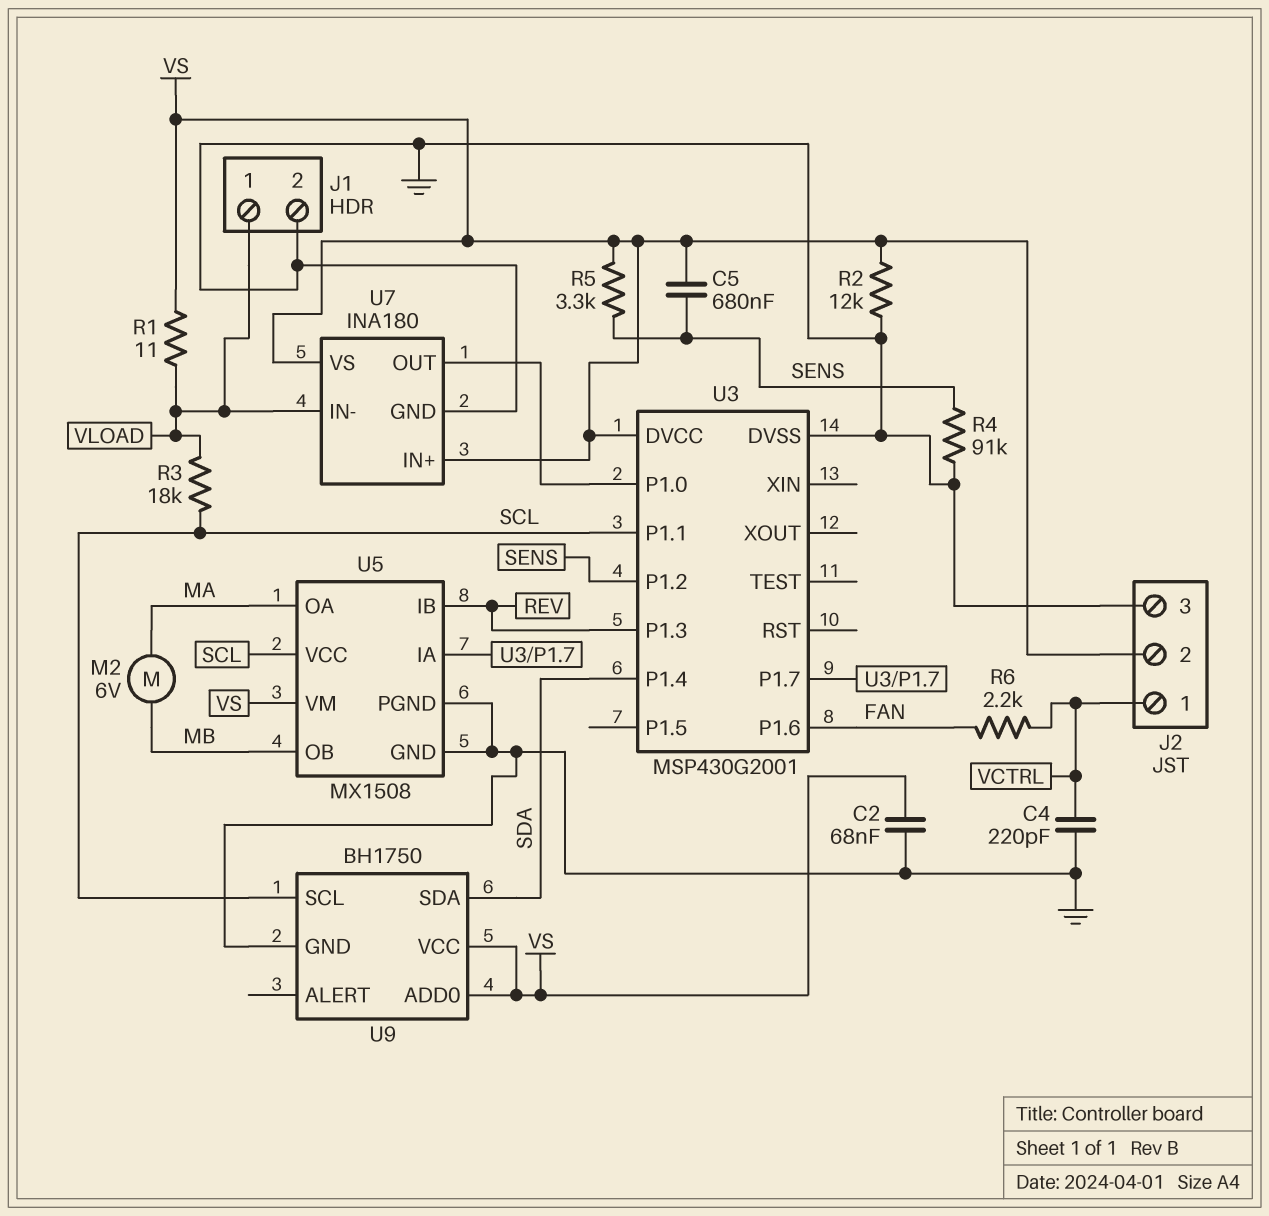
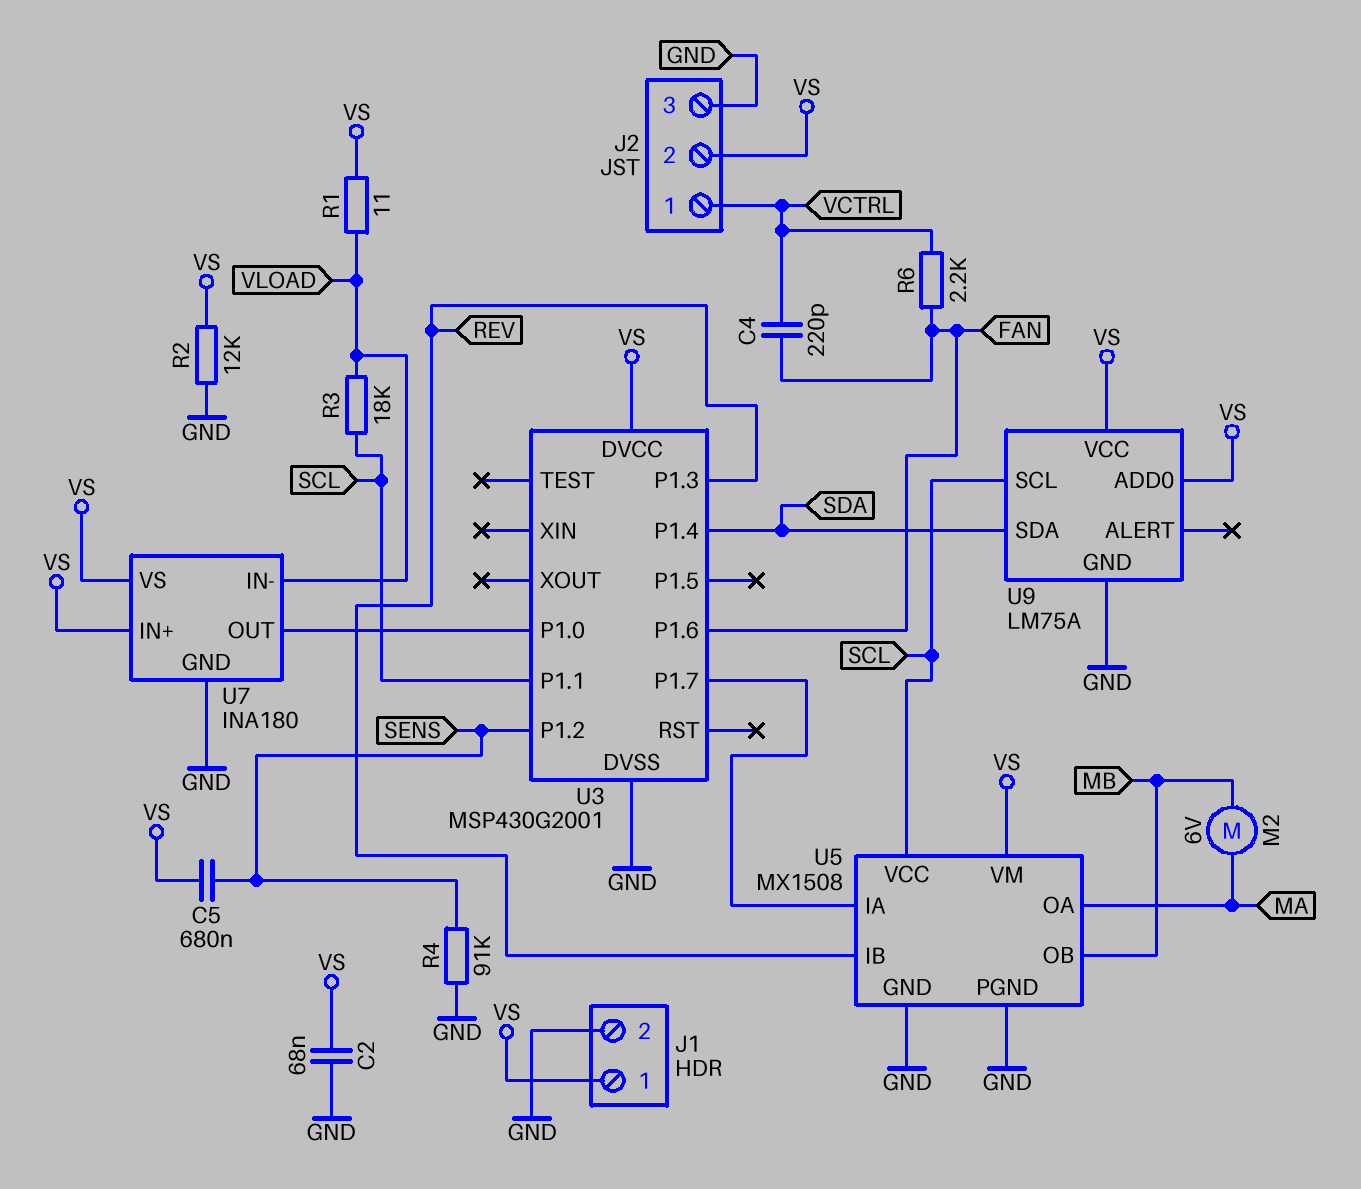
C4: 220pF (GND, VCTRL) -> 220pF (FAN, VCTRL)
J1 pin 1: VLOAD -> VS
R5: 3.3k (SENS, VS) -> none
U9: BH1750 -> LM75A

